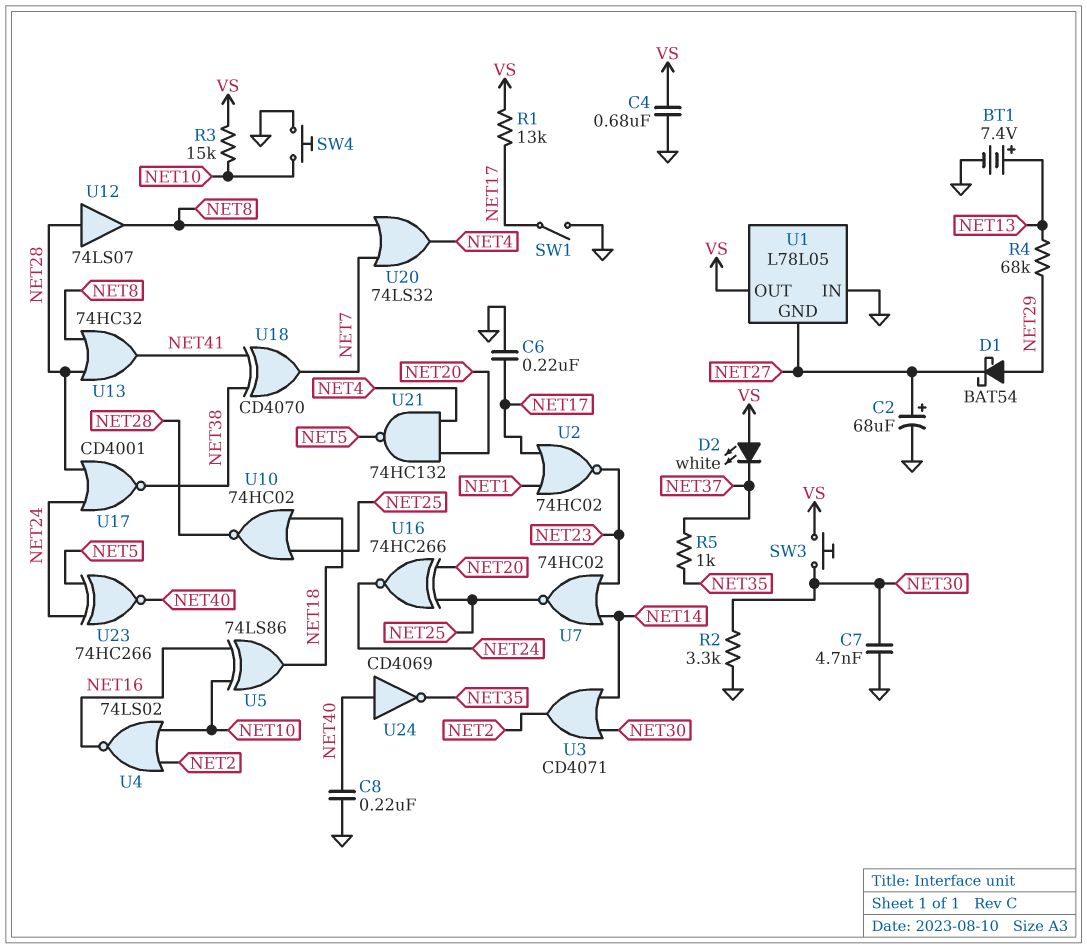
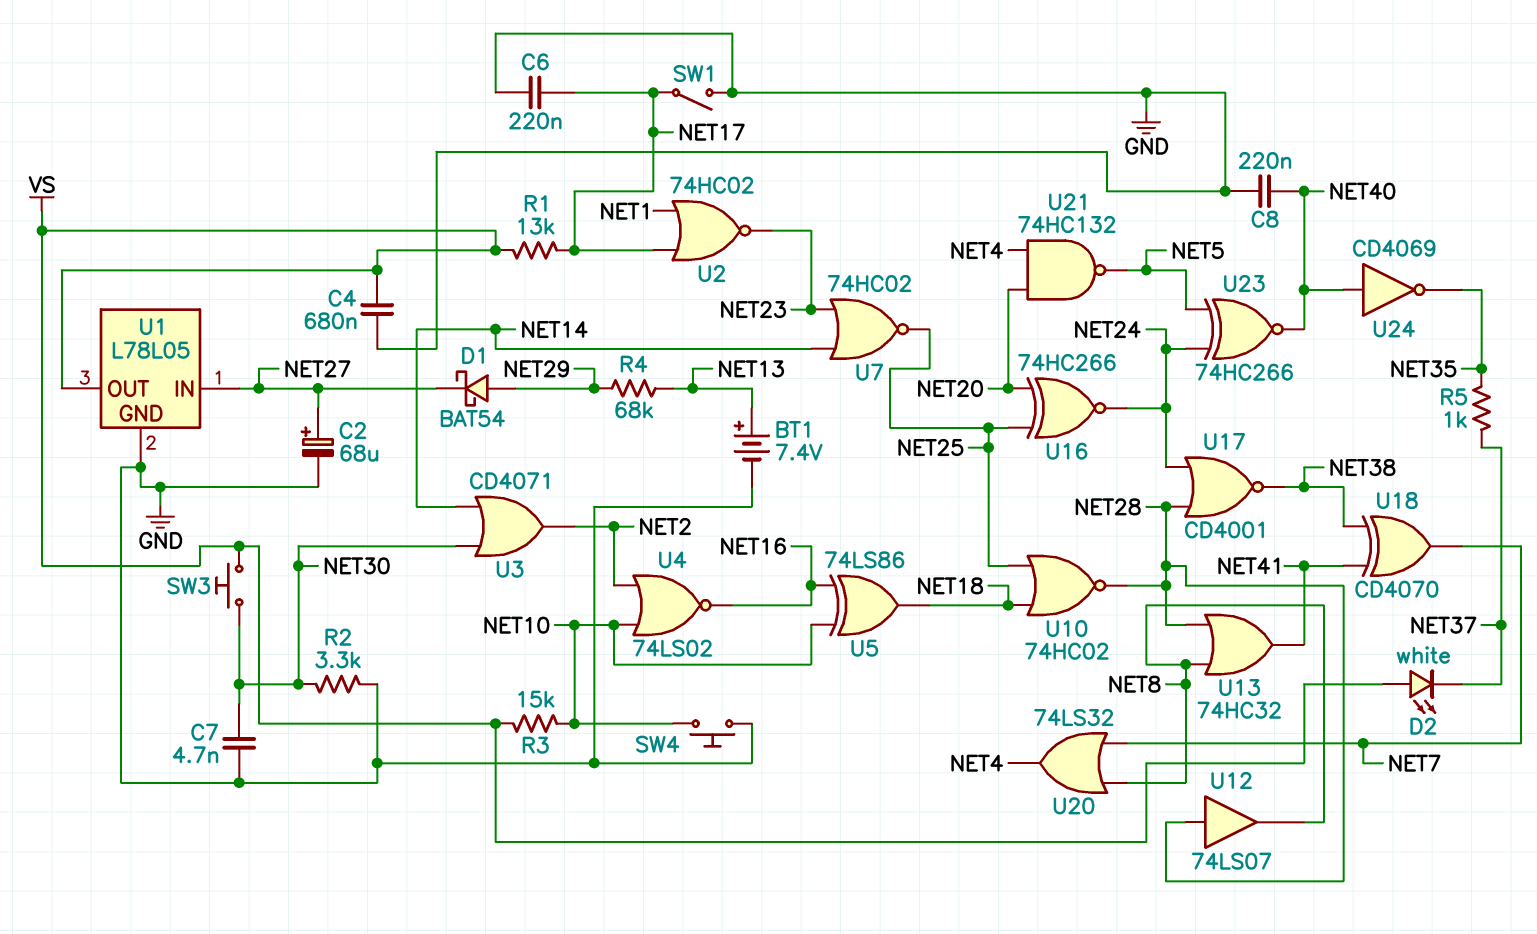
U1 pin GND: NET27 -> GND
U1 pin IN: GND -> NET27

